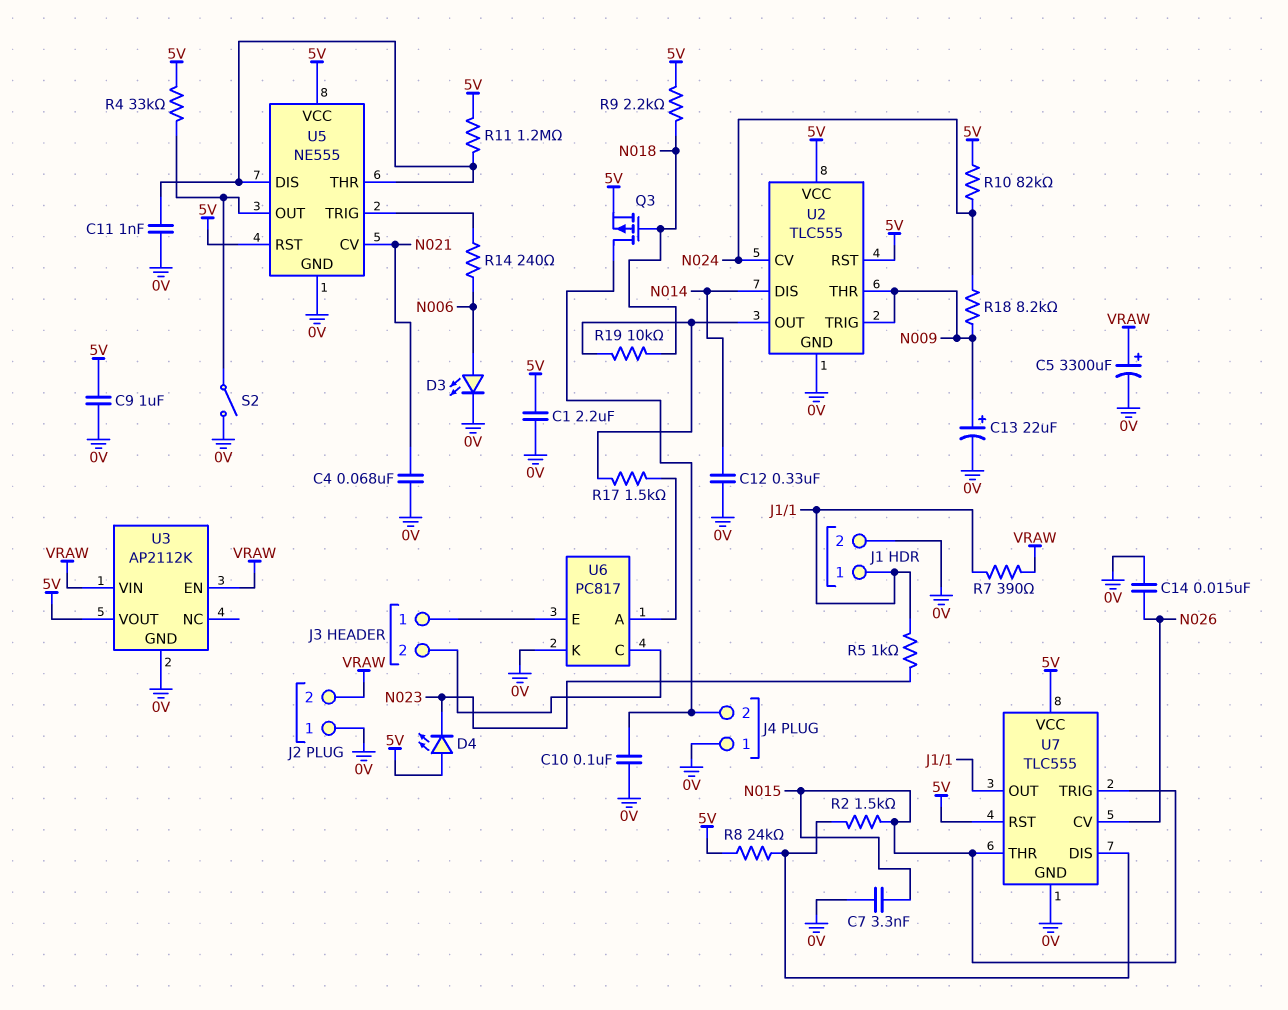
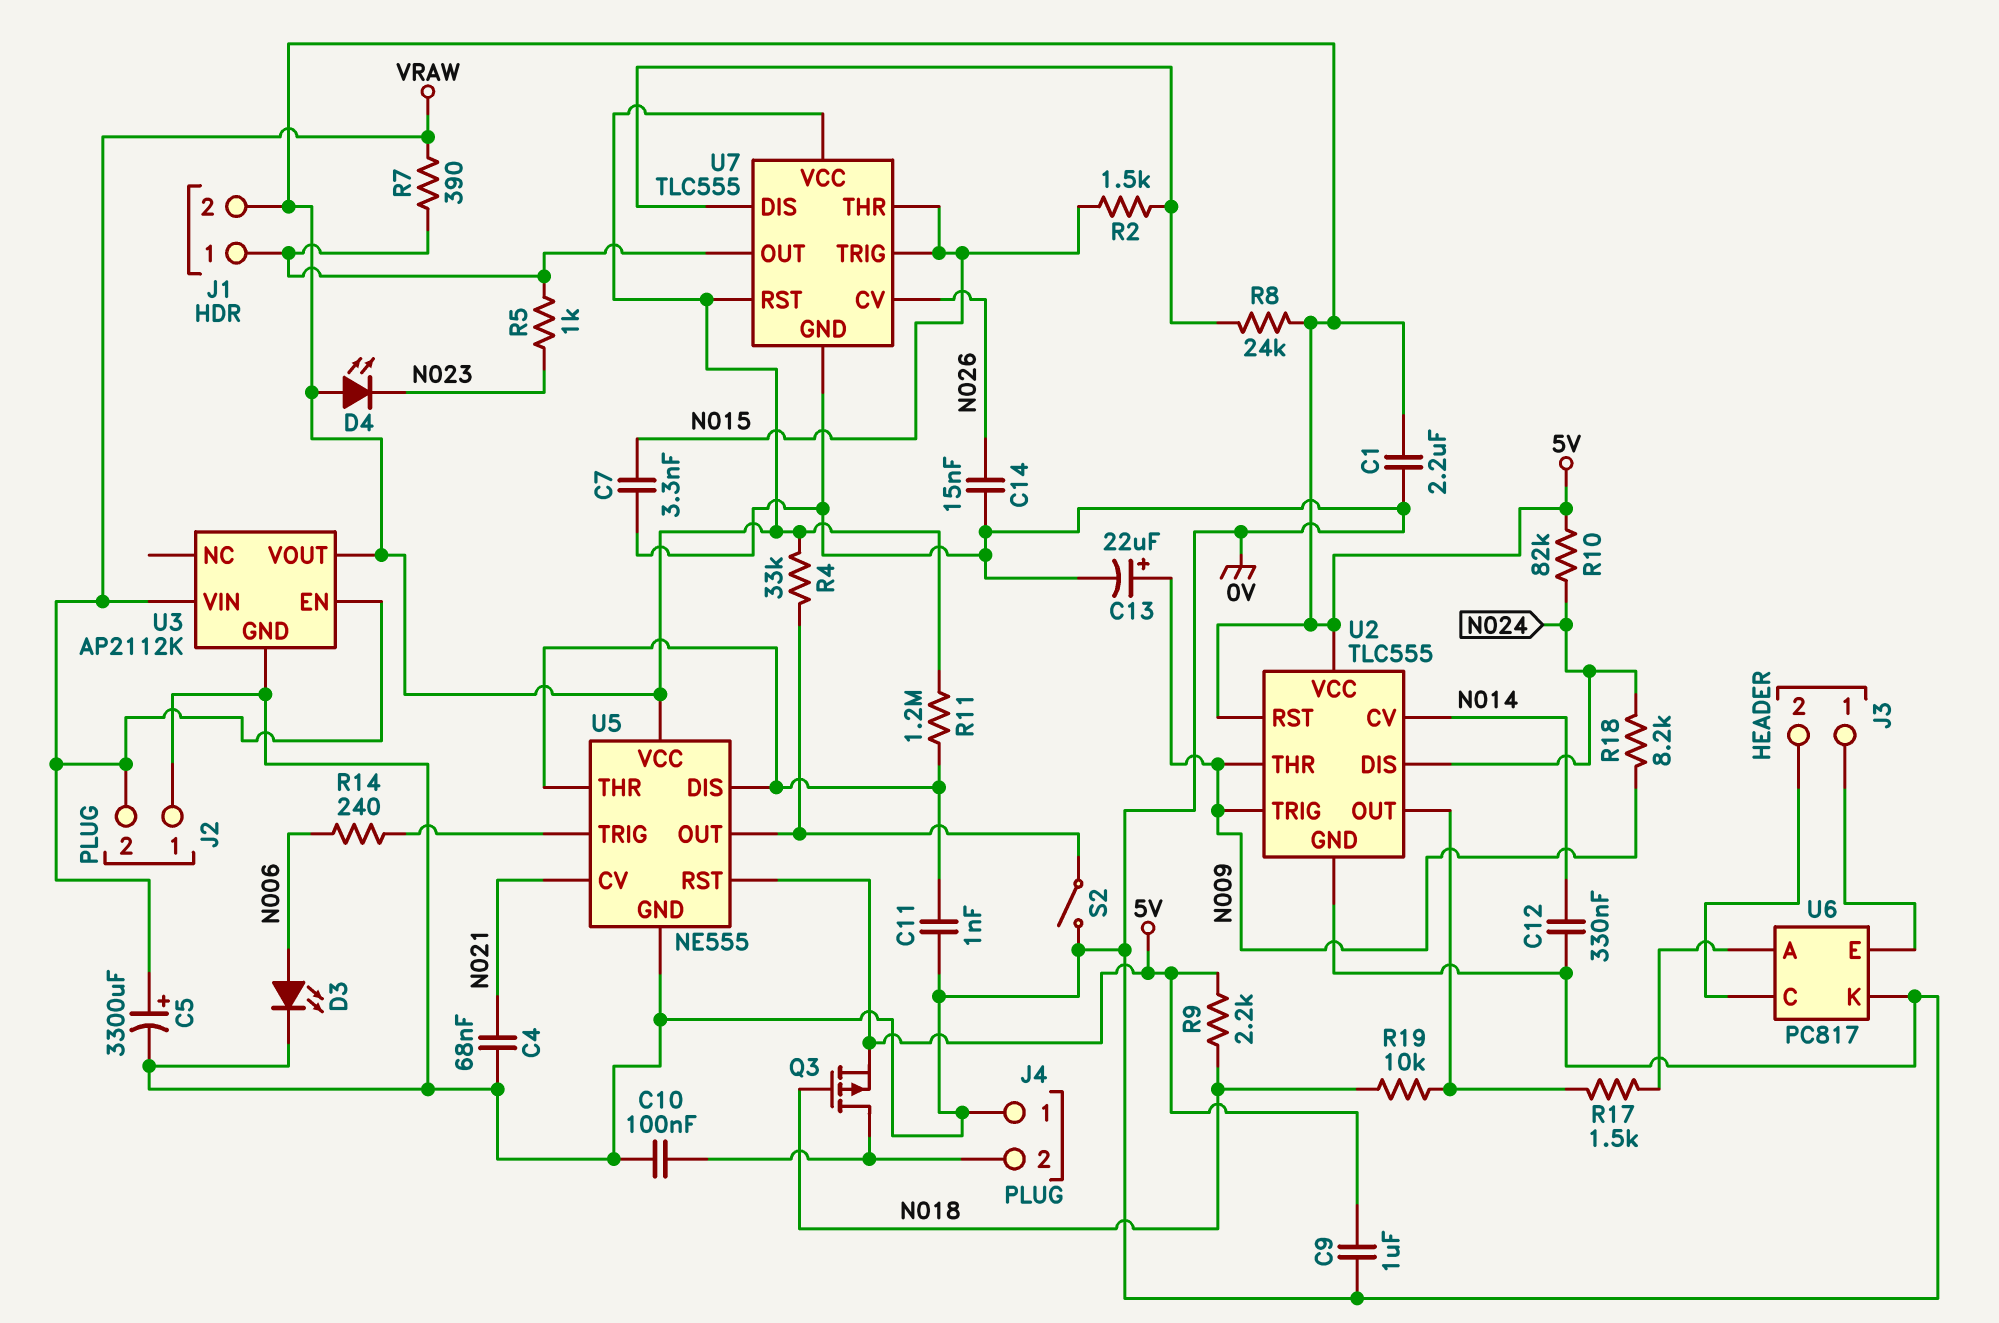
J1 pin 2: 0V -> 5V
U2 pin CV: N024 -> N014
U2 pin DIS: N014 -> N024

